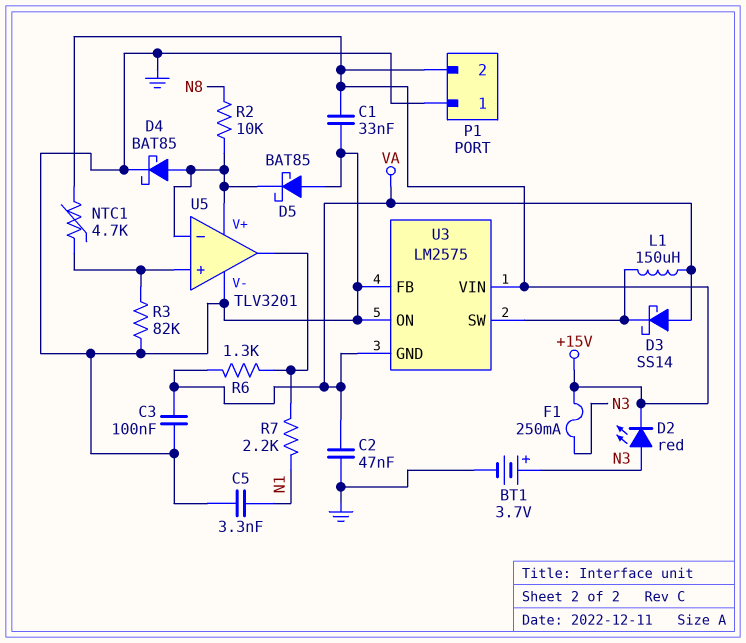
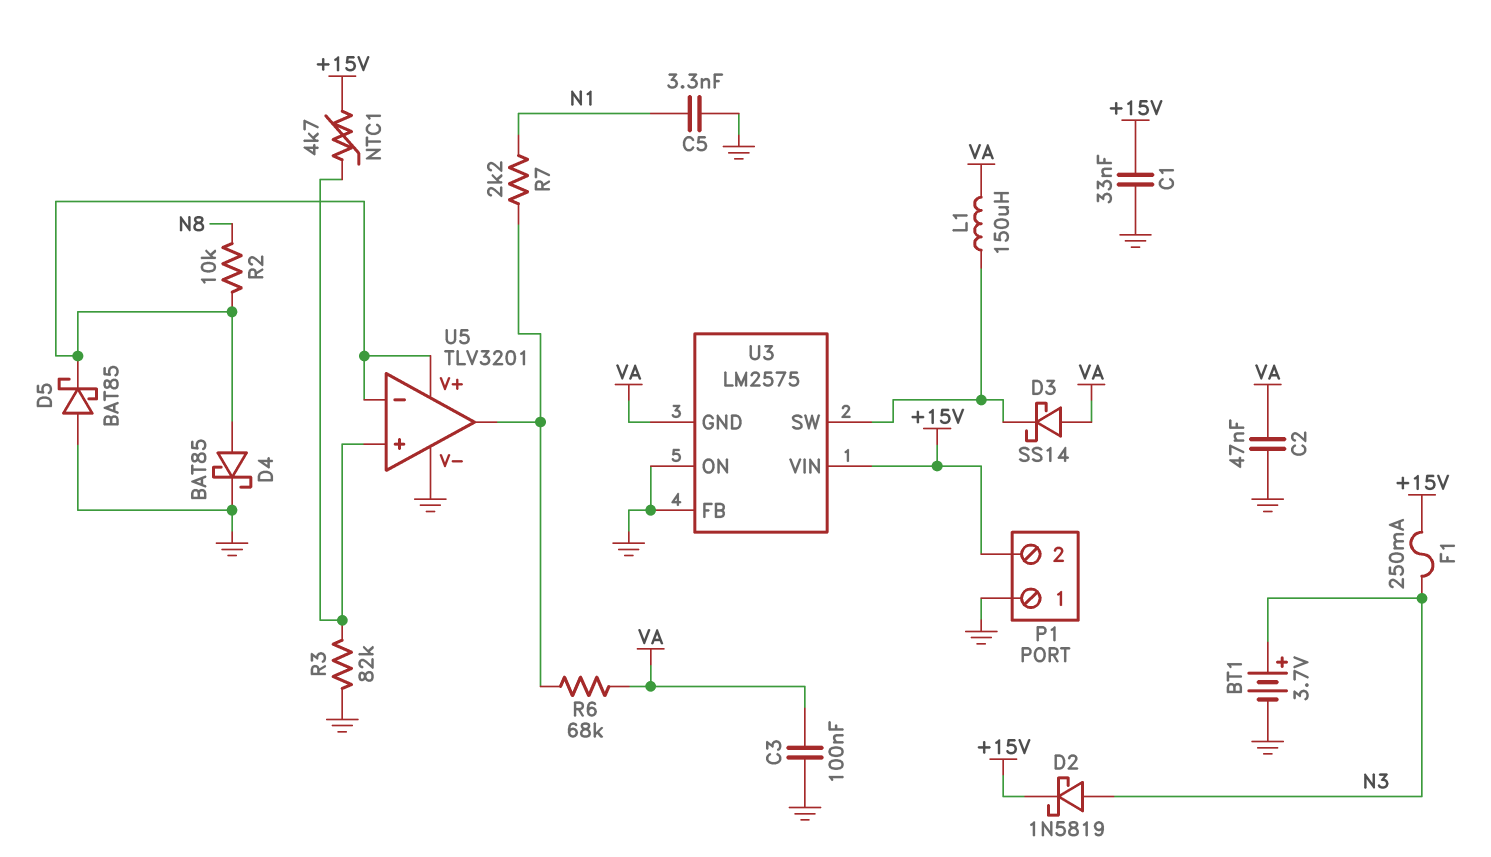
D2: LED red (A N3, K +15V) -> schottky 1N5819 (A N3, K +15V)
R6: 1.3k (U5/out, VA) -> 68k (U5/out, VA)

